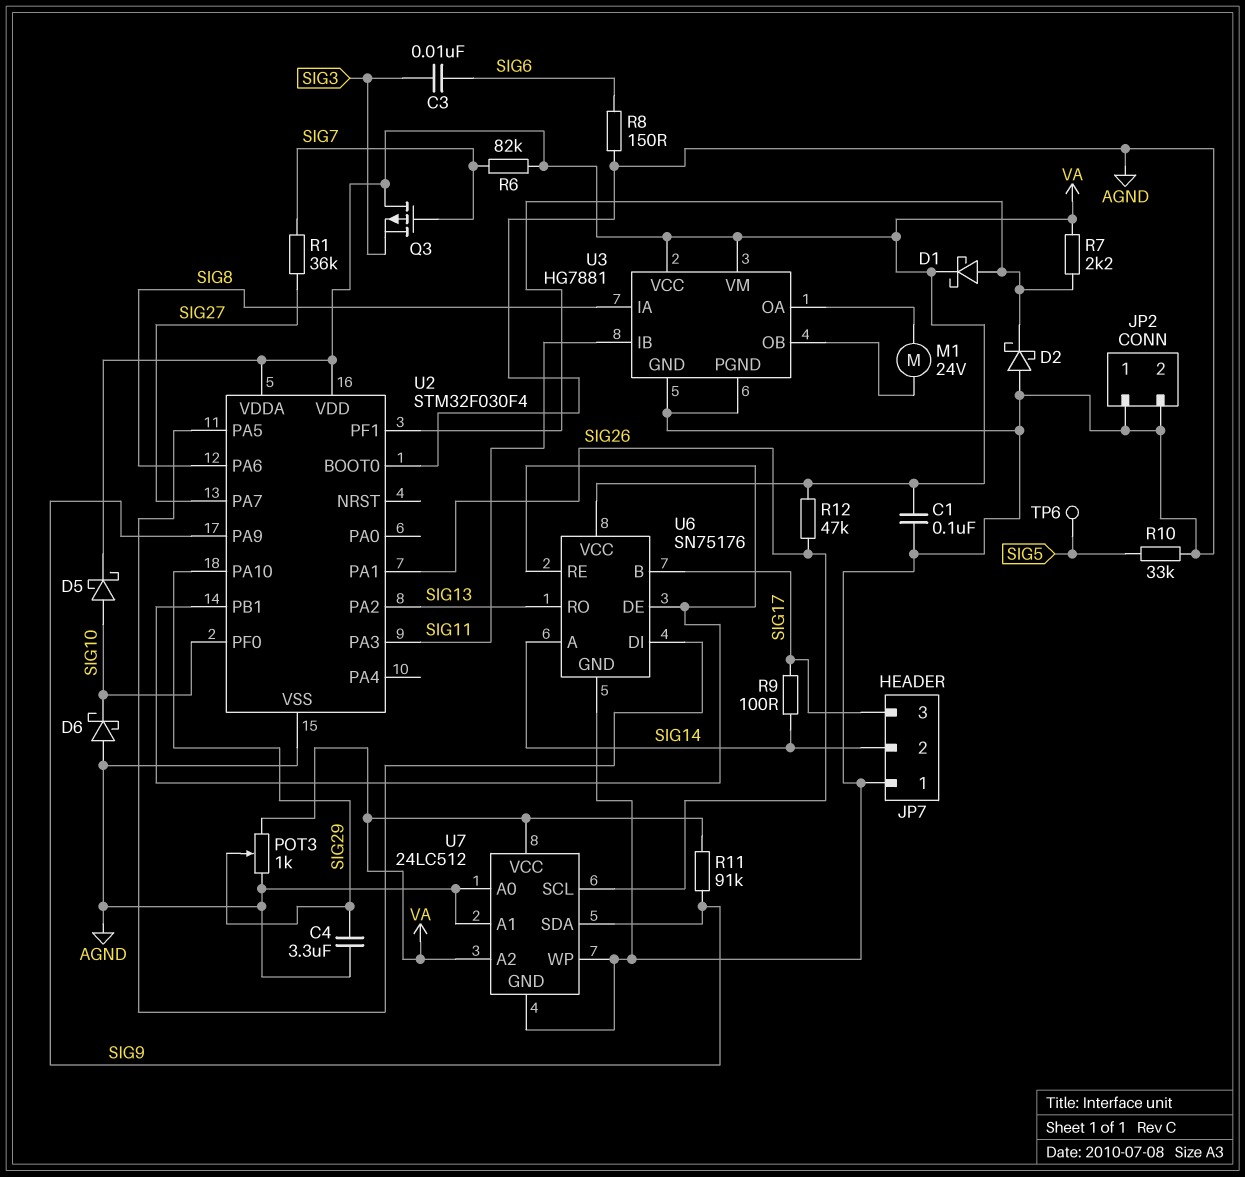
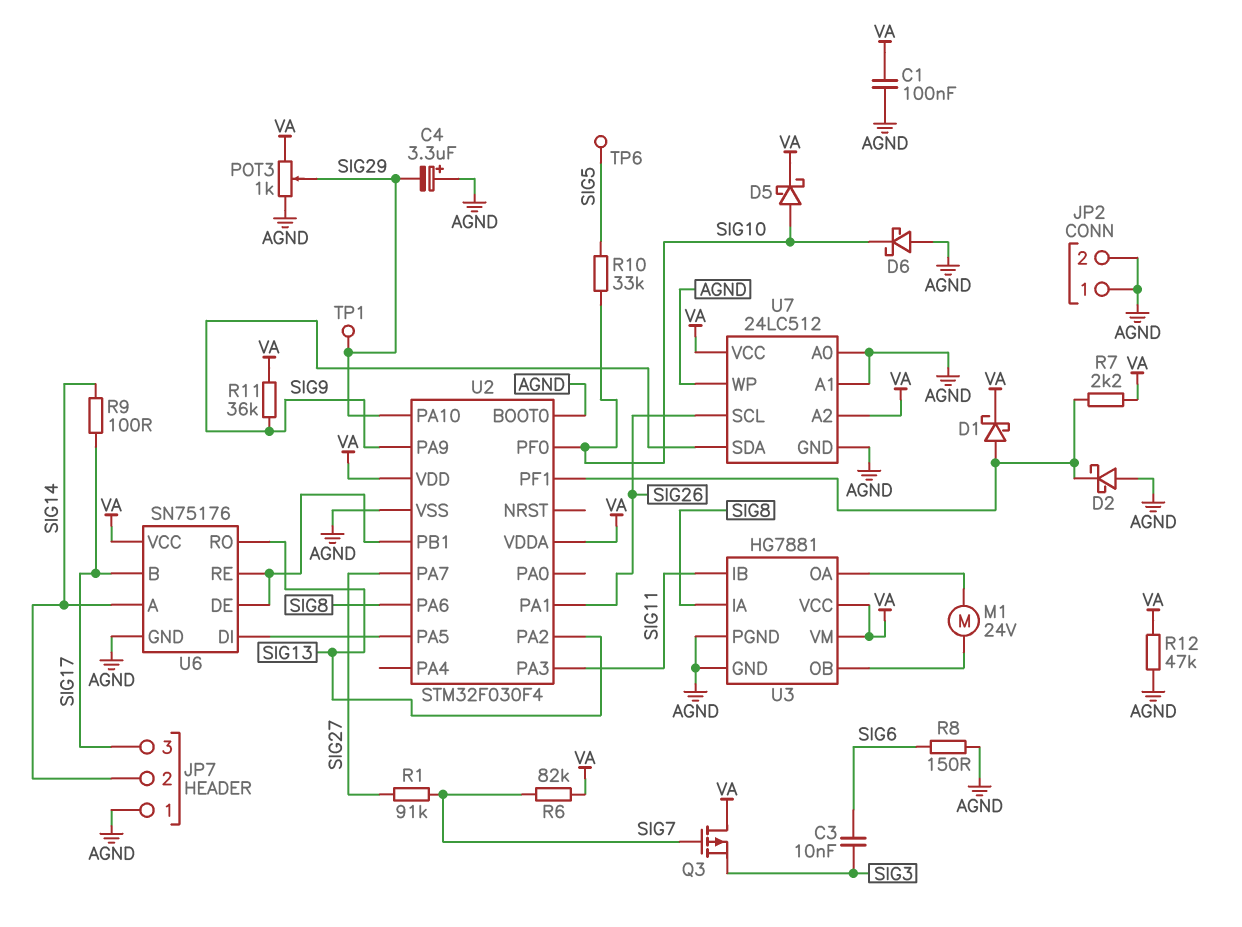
C4: 3.3uF (AGND, SIG29) -> 3.3uF (plus AGND, minus SIG29)
R1: 36k (SIG7, SIG27) -> 91k (SIG7, SIG27)
R10: 33k (AGND, SIG5) -> 33k (SIG5, SIG10)
R11: 91k (SIG9, VA) -> 36k (SIG9, VA)
R12: 47k (SIG26, VA) -> 47k (AGND, VA)
TP1: none -> test point (SIG29)

